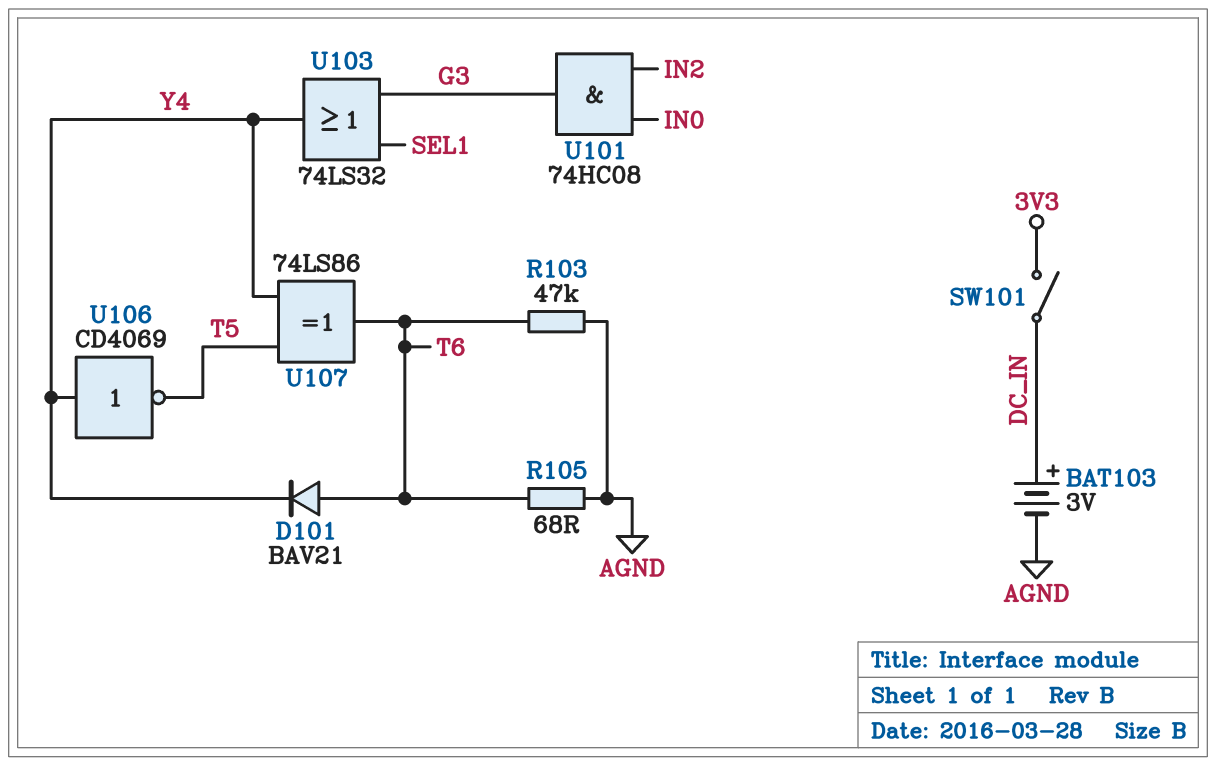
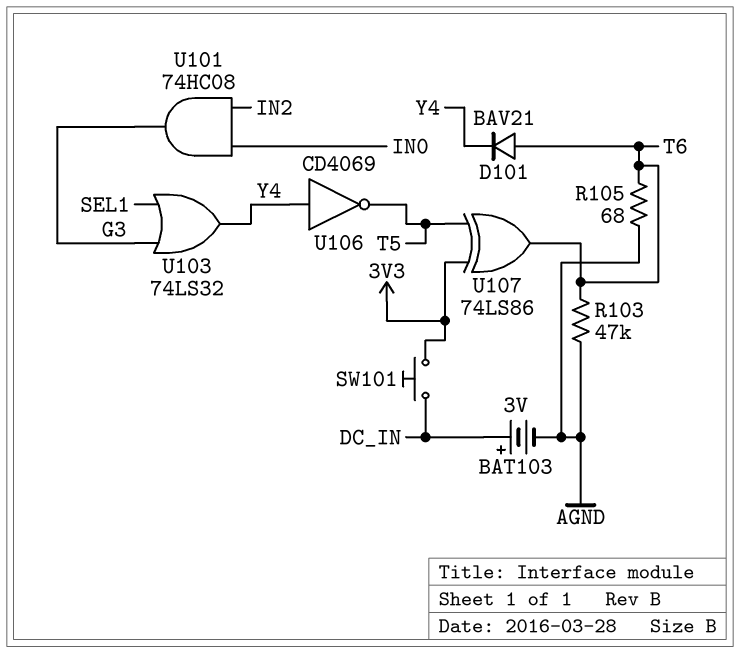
SW101: switch (3V3, DC_IN) -> button (3V3, DC_IN)
U107: XOR 74LS86 (in T5, in Y4, out T6) -> XOR 74LS86 (in 3V3, in T5, out T6)

